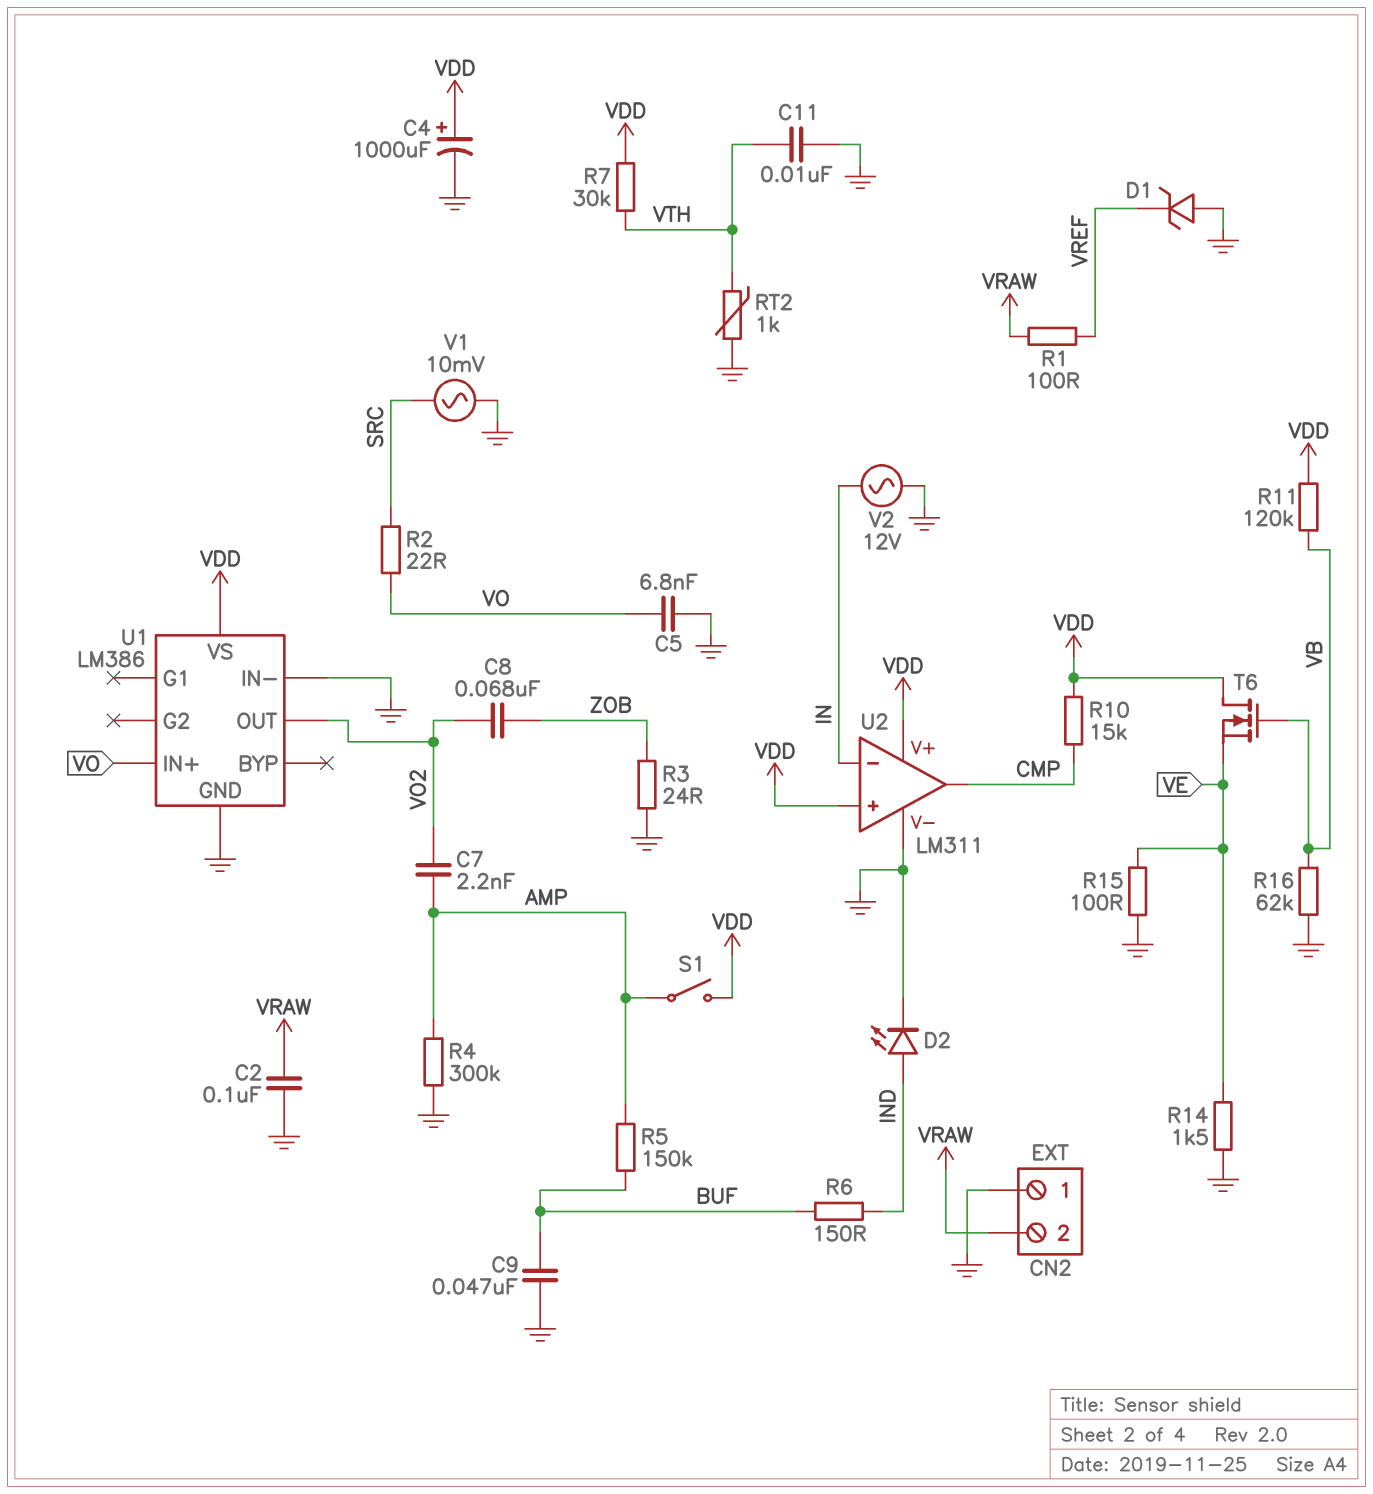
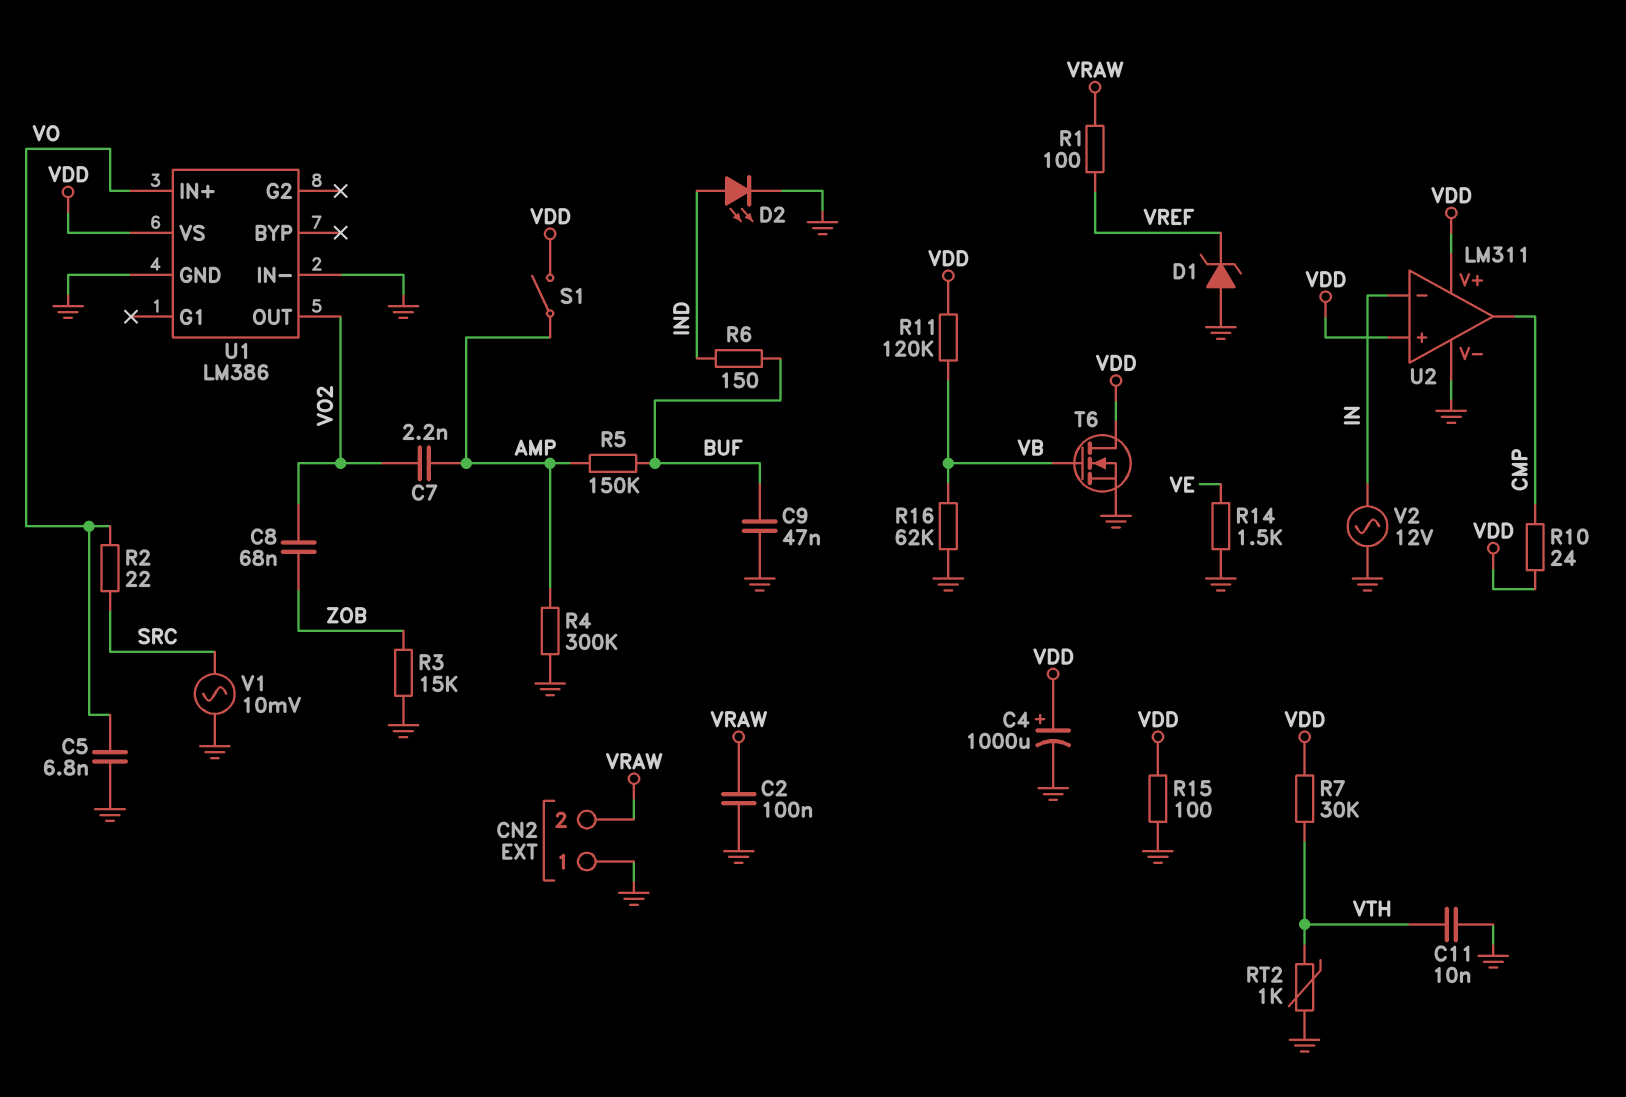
R3: 24 (GND, ZOB) -> 15k (GND, ZOB)
R10: 15k (CMP, VDD) -> 24 (CMP, VDD)
R15: 100 (GND, VE) -> 100 (GND, VDD)
T6: NMOS (G VB, D VDD, S VE) -> NMOS (G VB, D VDD, S GND)

